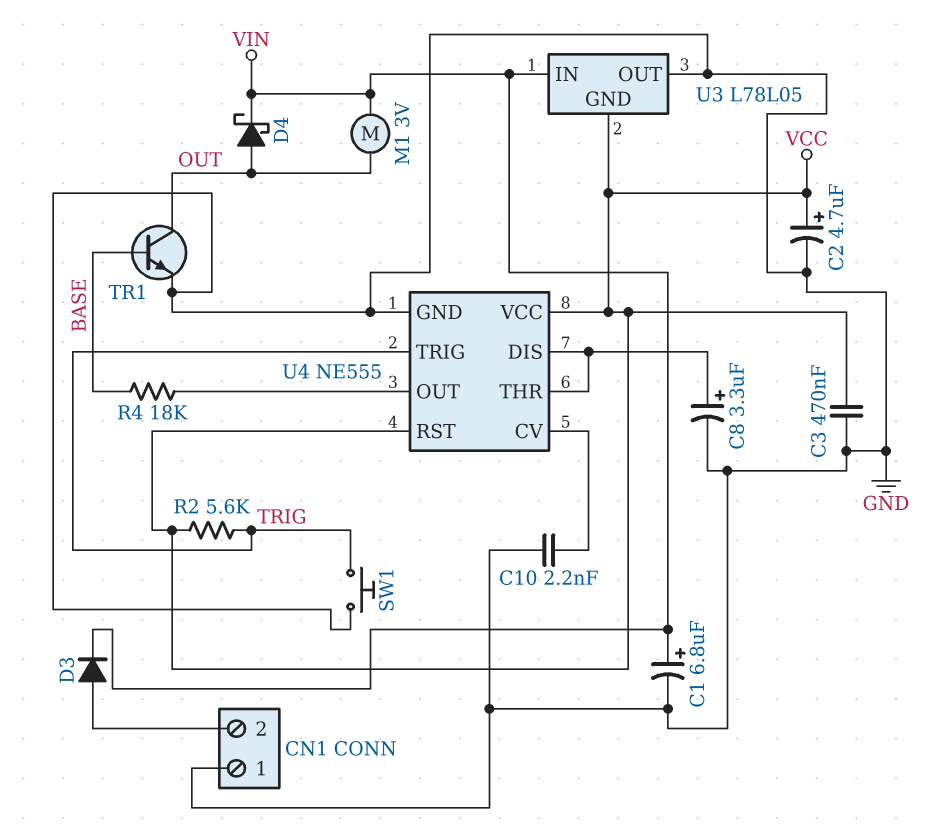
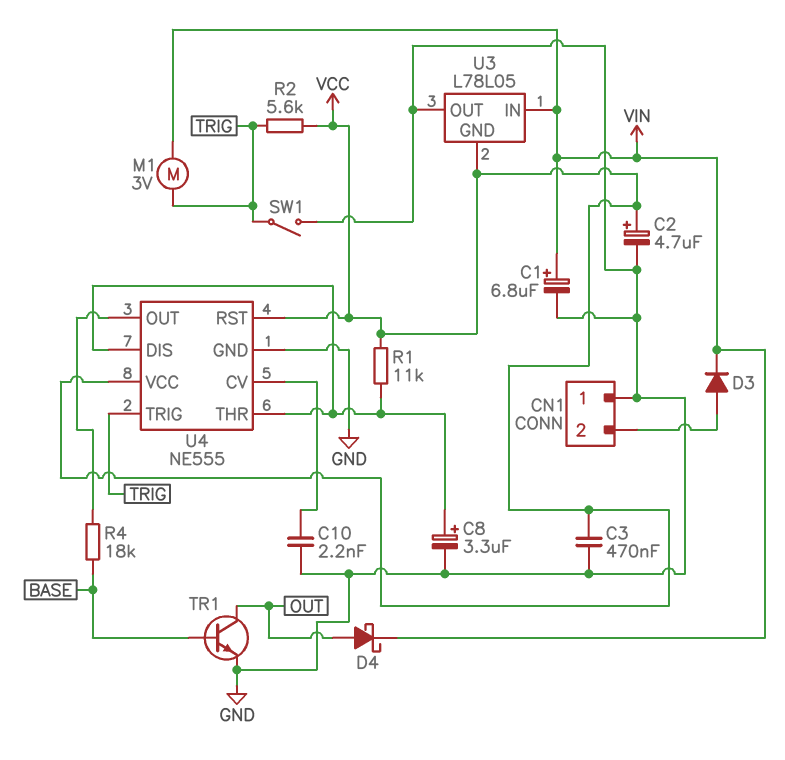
M1: motor 3V (OUT, VIN) -> motor 3V (TRIG, VIN)
R1: none -> 11k (U4/DIS, VCC)
SW1: button (GND, TRIG) -> switch (GND, TRIG)

